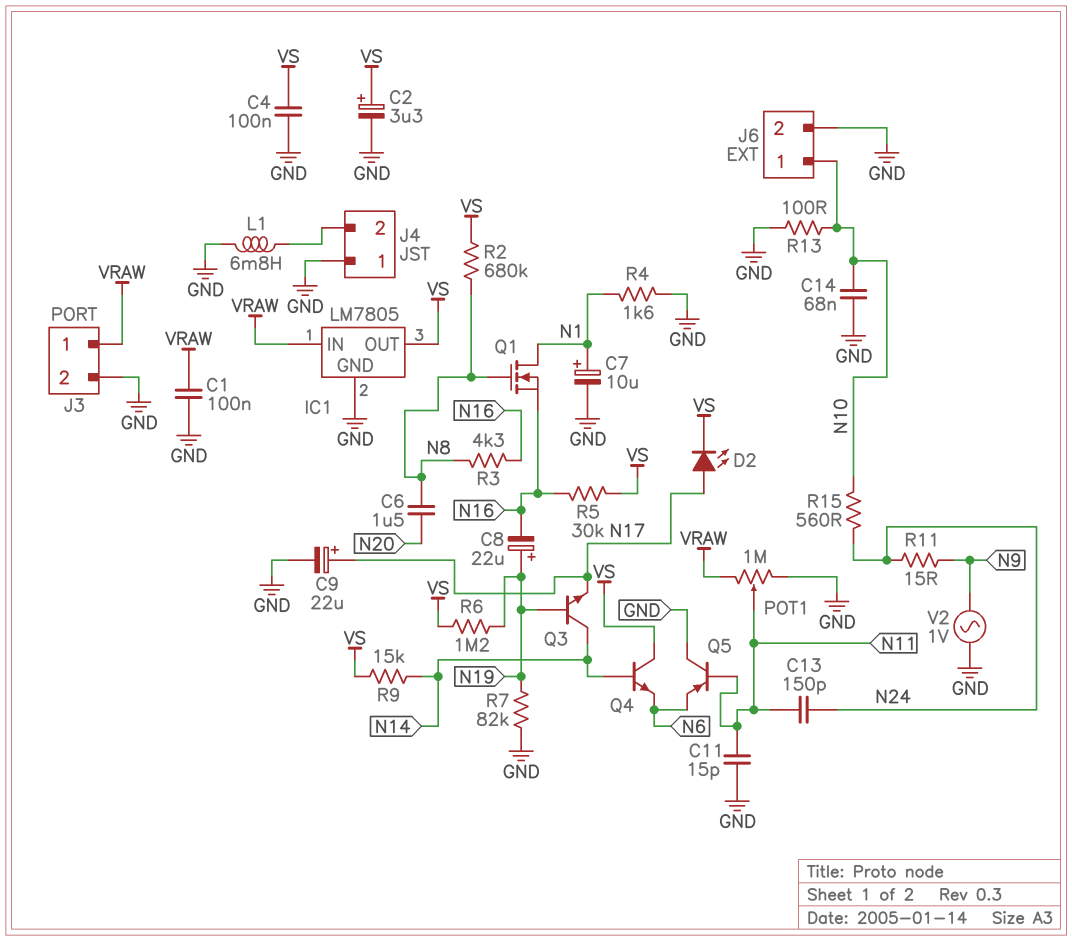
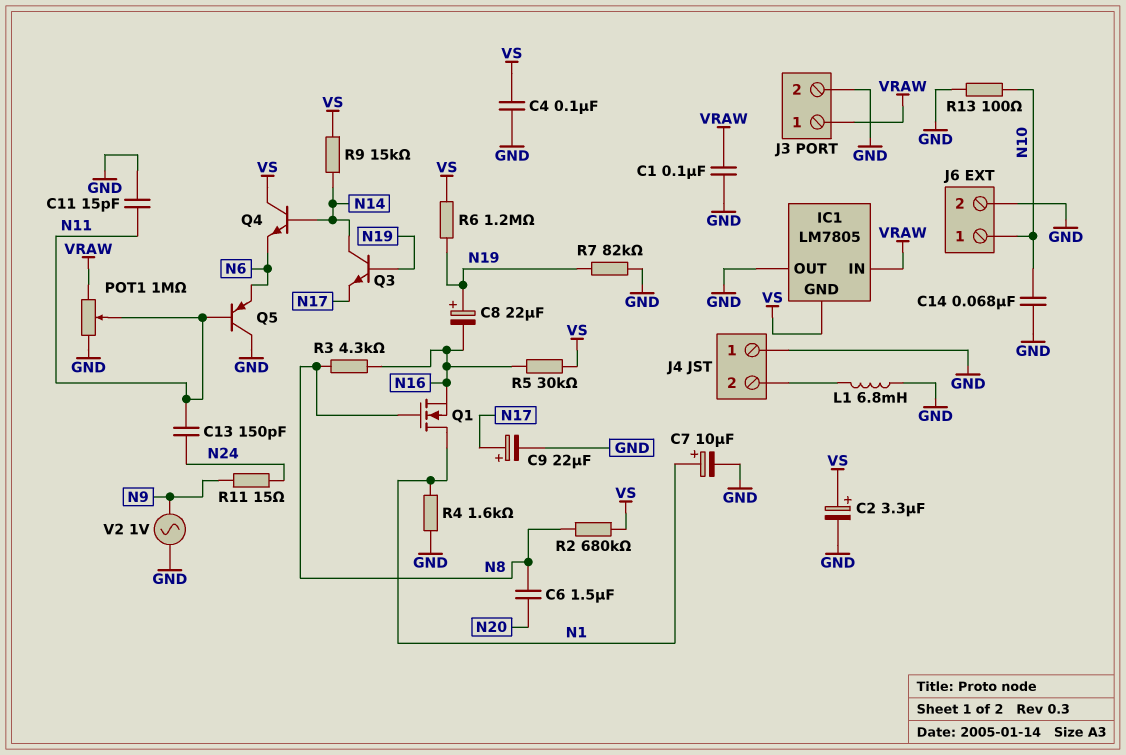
D2: LED (A N17, K VS) -> none
IC1 pin GND: GND -> VS
IC1 pin OUT: VS -> GND
R15: 560 (N10, N24) -> none

